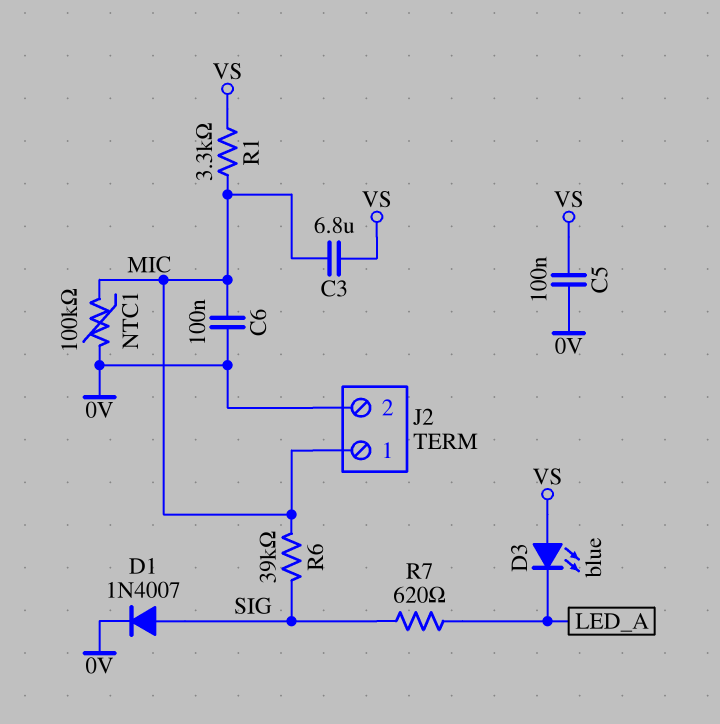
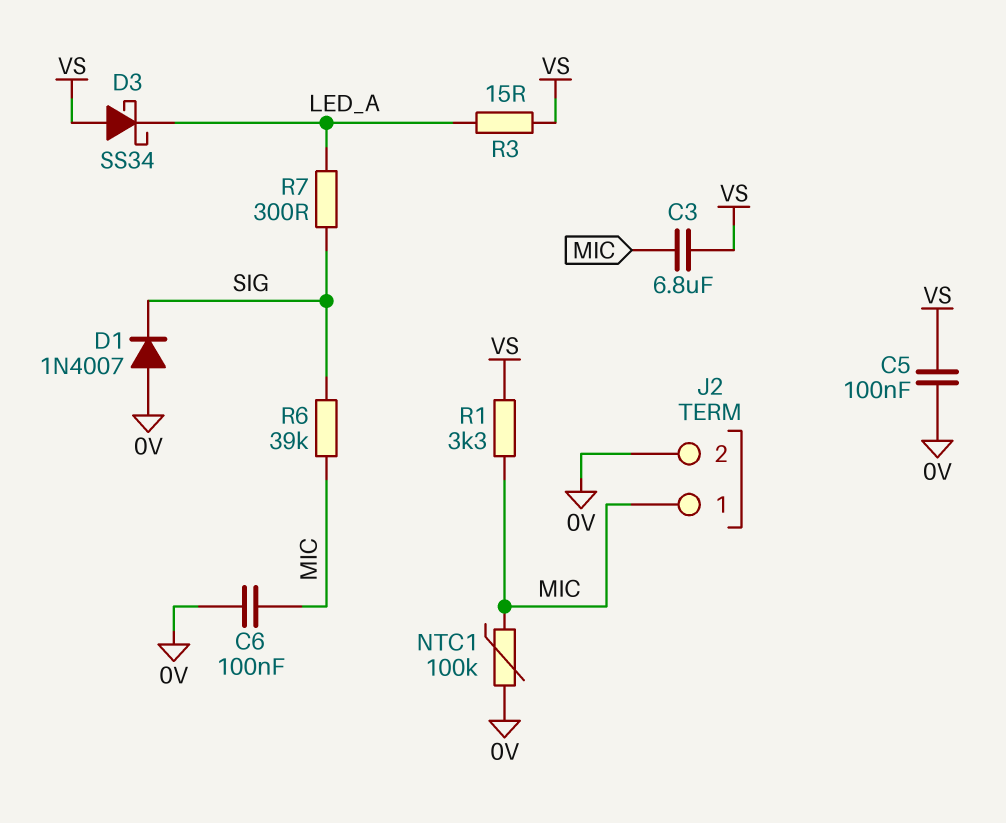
D1: diode 1N4007 (A SIG, K 0V) -> diode 1N4007 (A 0V, K SIG)
D3: LED blue (A VS, K LED_A) -> schottky SS34 (A VS, K LED_A)
R3: none -> 15 (LED_A, VS)
R7: 620 (LED_A, SIG) -> 300 (LED_A, SIG)

